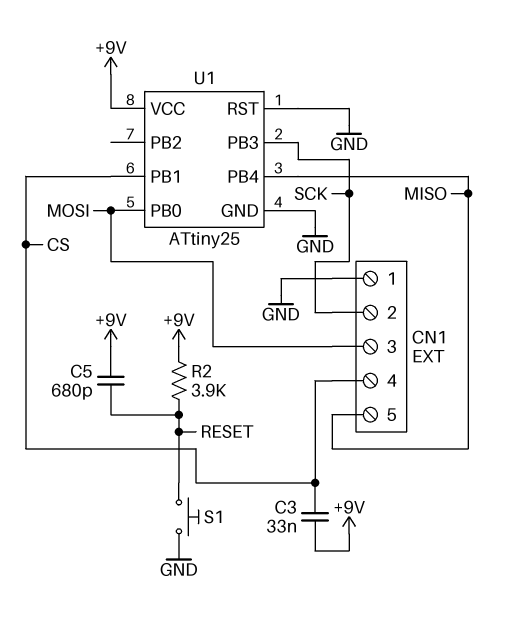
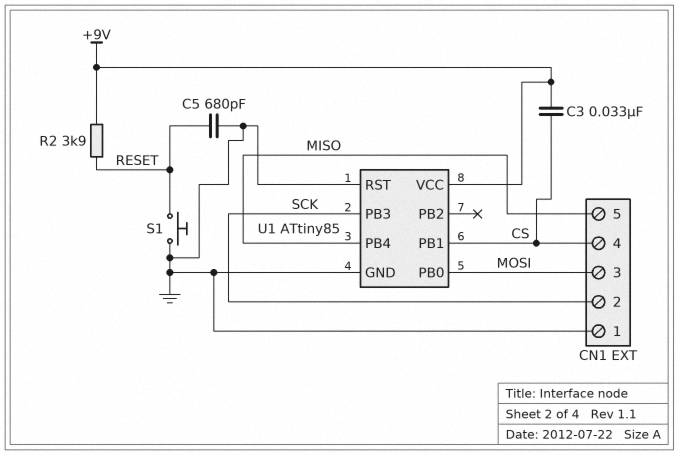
C5: 680pF (+9V, RESET) -> 680pF (GND, RESET)
U1: ATtiny25 -> ATtiny85

